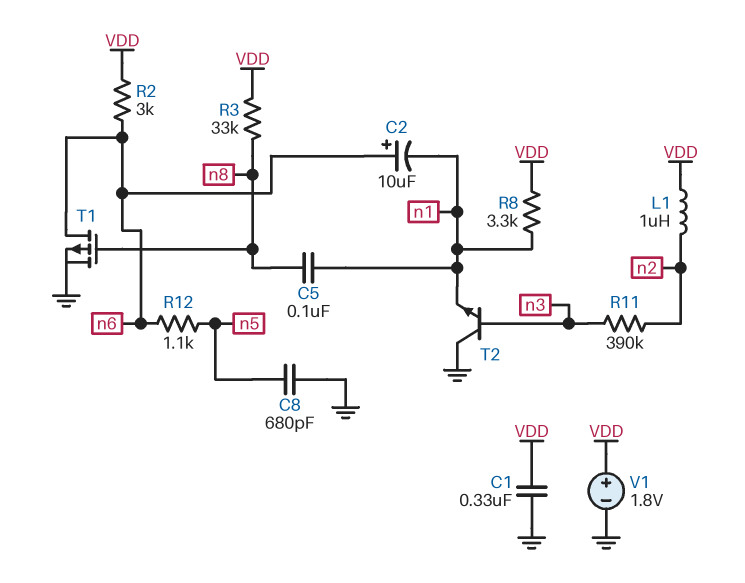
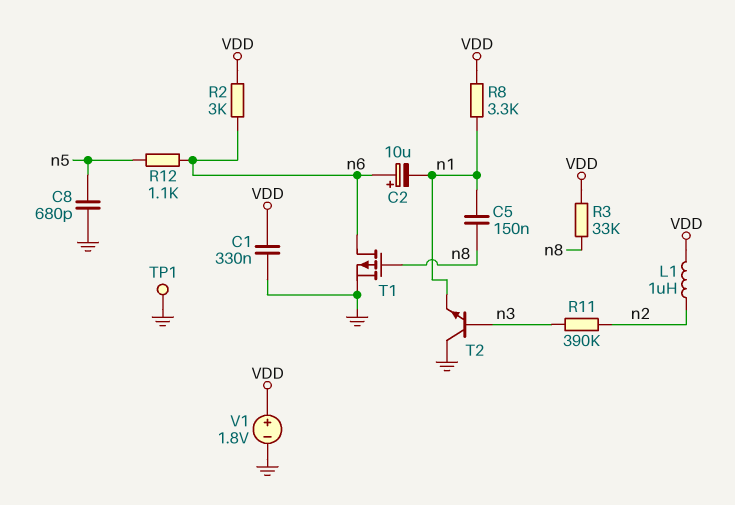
C5: 100nF (n1, n8) -> 150nF (n1, n8)
TP1: none -> test point (GND)

